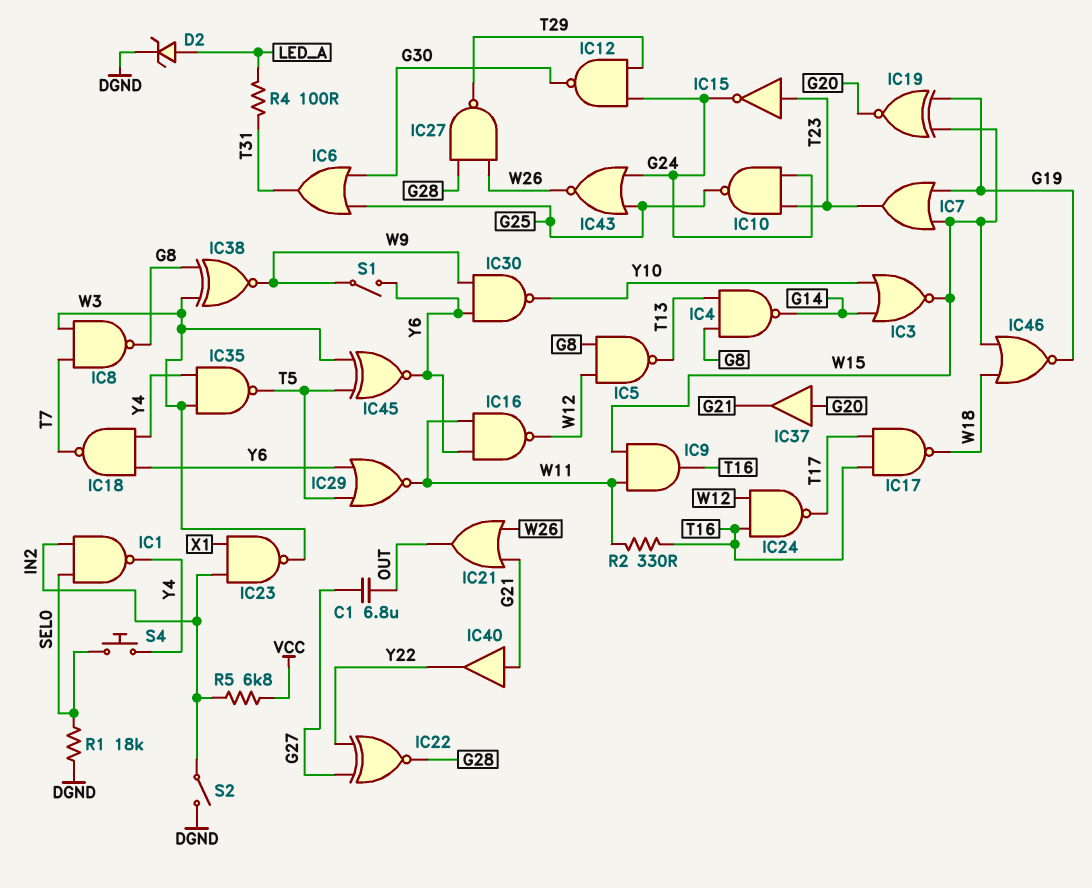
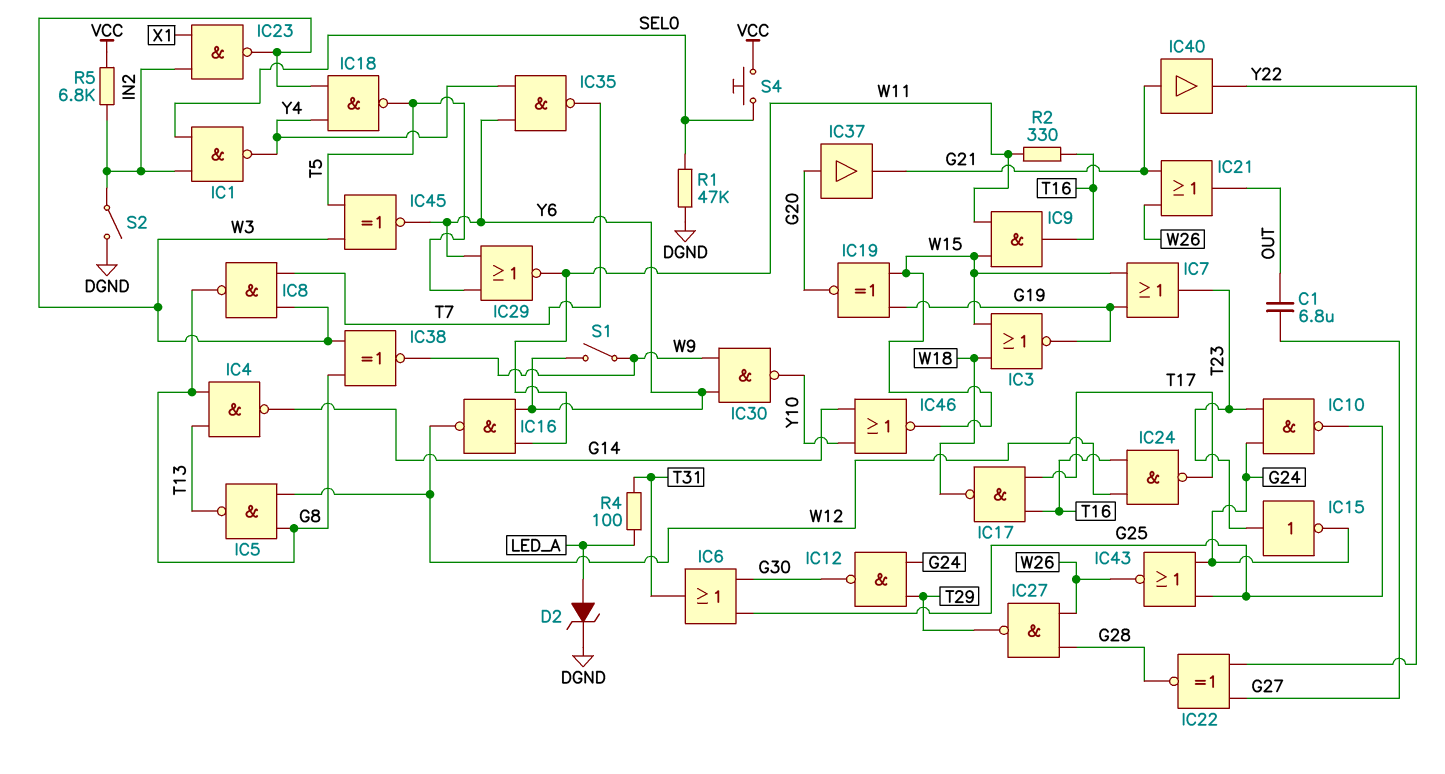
IC3: NOR (in G14, in Y10, out W15) -> NOR (in W15, in W18, out G19)
IC18: NAND (in Y4, in Y6, out T7) -> NAND (in W3, in Y4, out T5)
IC35: NAND (in W3, in Y4, out T5) -> NAND (in Y4, in Y6, out T7)
IC46: NOR (in W15, in W18, out G19) -> NOR (in G14, in Y10, out W15)
R1: 18k (DGND, SEL0) -> 47k (DGND, SEL0)
S4: button (SEL0, Y4) -> button (SEL0, VCC)

